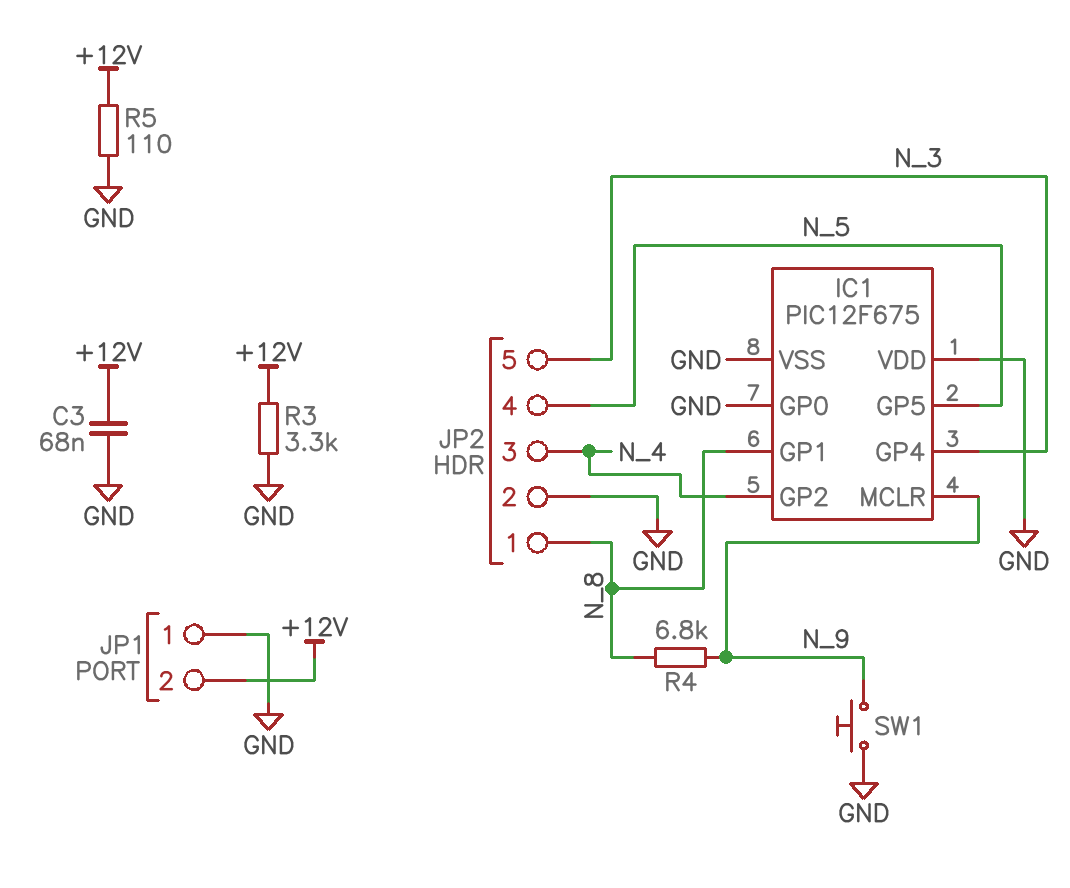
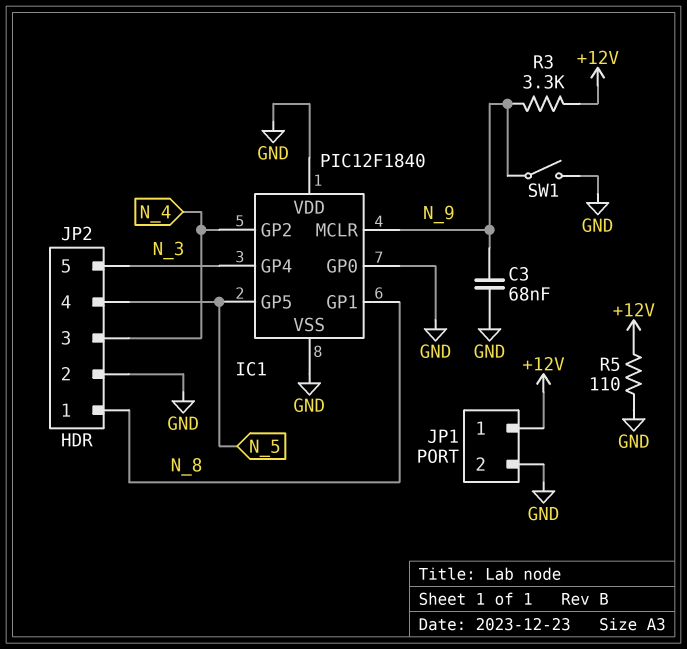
C3: 68nF (+12V, GND) -> 68nF (GND, N_9)
IC1: PIC12F675 -> PIC12F1840
JP1 pin 1: GND -> +12V
JP1 pin 2: +12V -> GND
R3: 3.3k (+12V, GND) -> 3.3k (+12V, N_9)
R4: 6.8k (N_8, N_9) -> none
SW1: button (GND, N_9) -> switch (GND, N_9)

